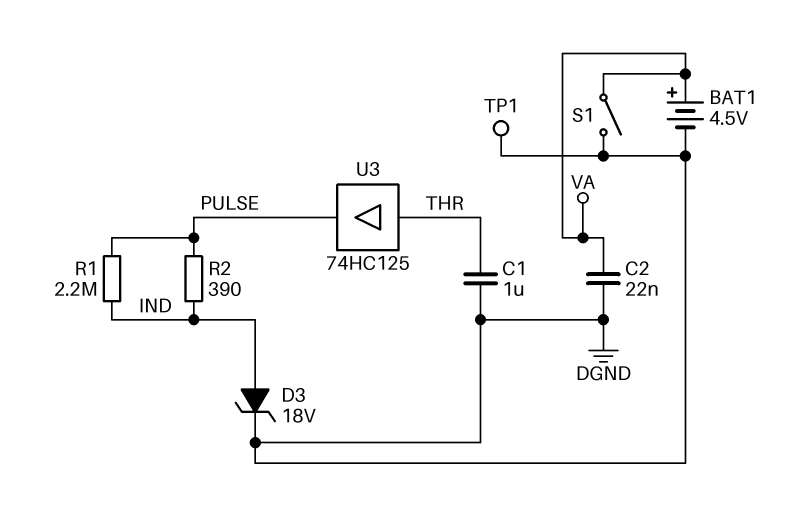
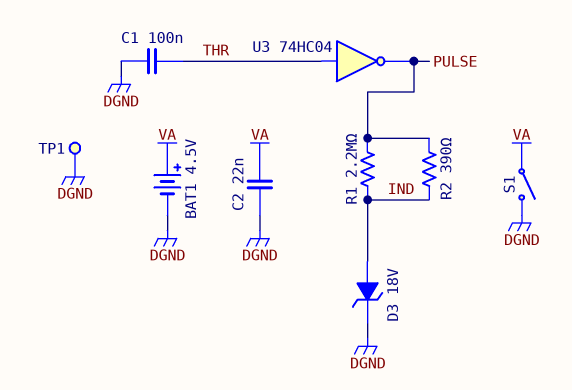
C1: 1uF (DGND, THR) -> 100nF (DGND, THR)
U3: buffer 74HC125 (in THR, out PULSE) -> NOT 74HC04 (in THR, out PULSE)

